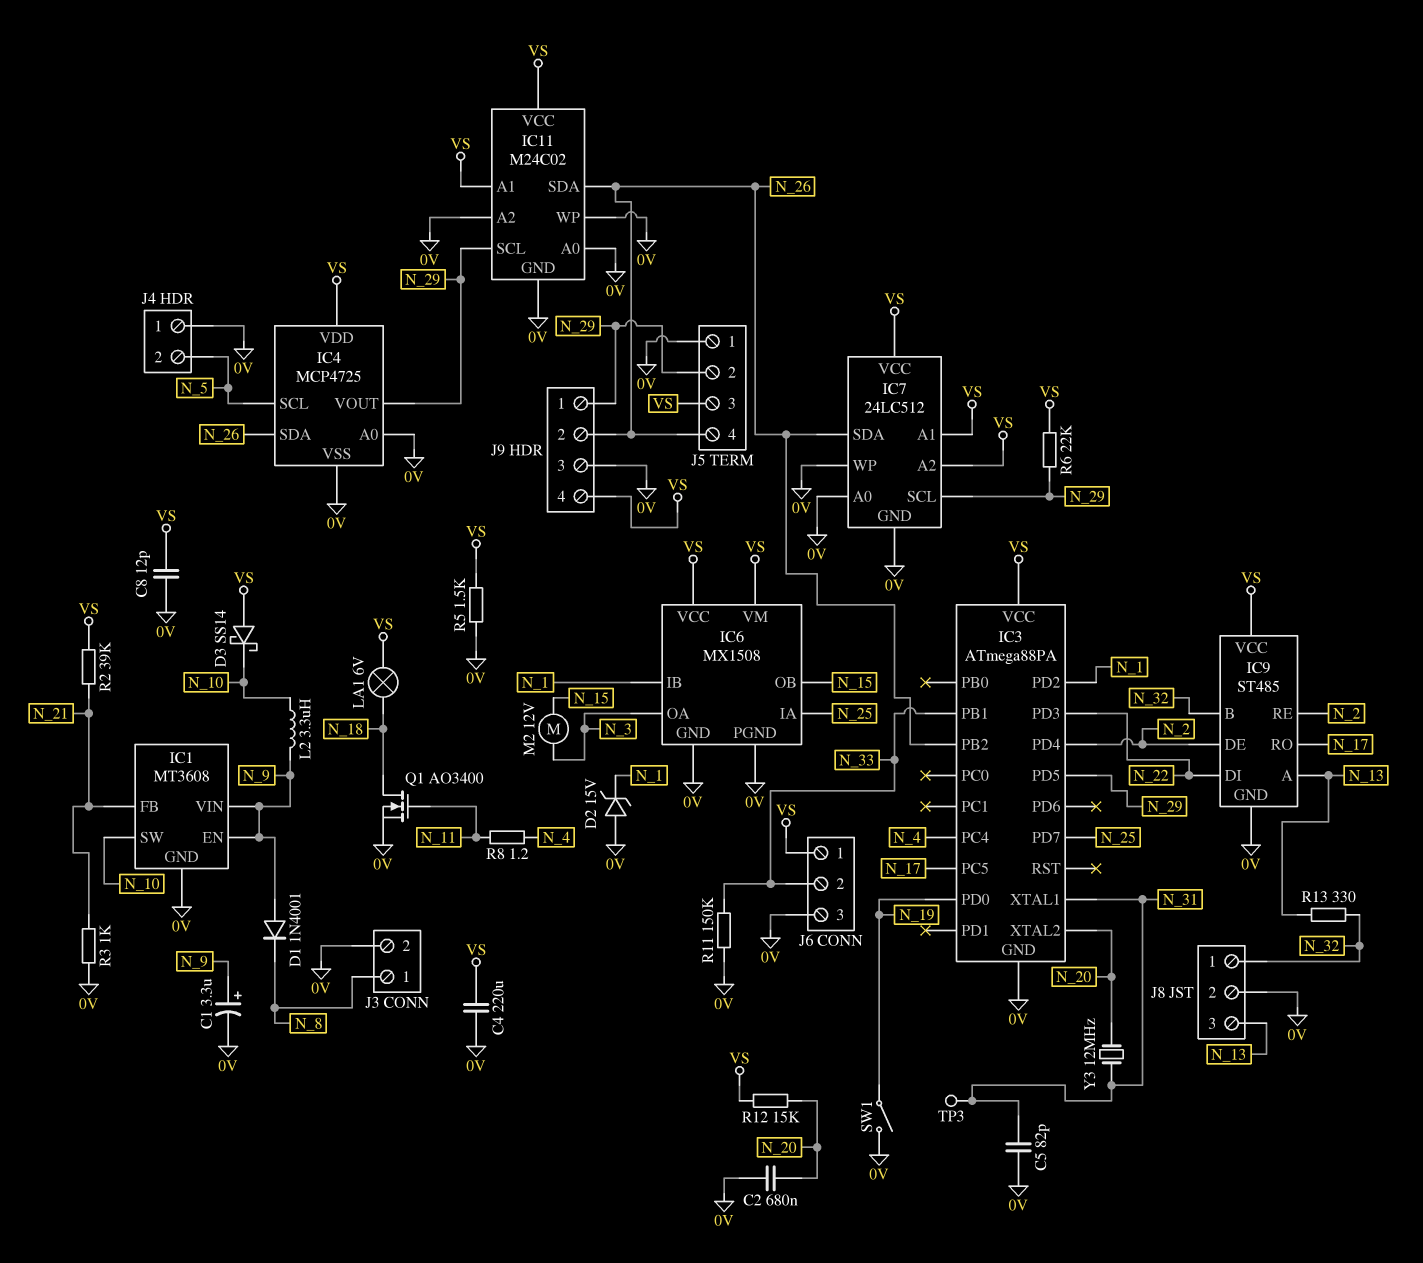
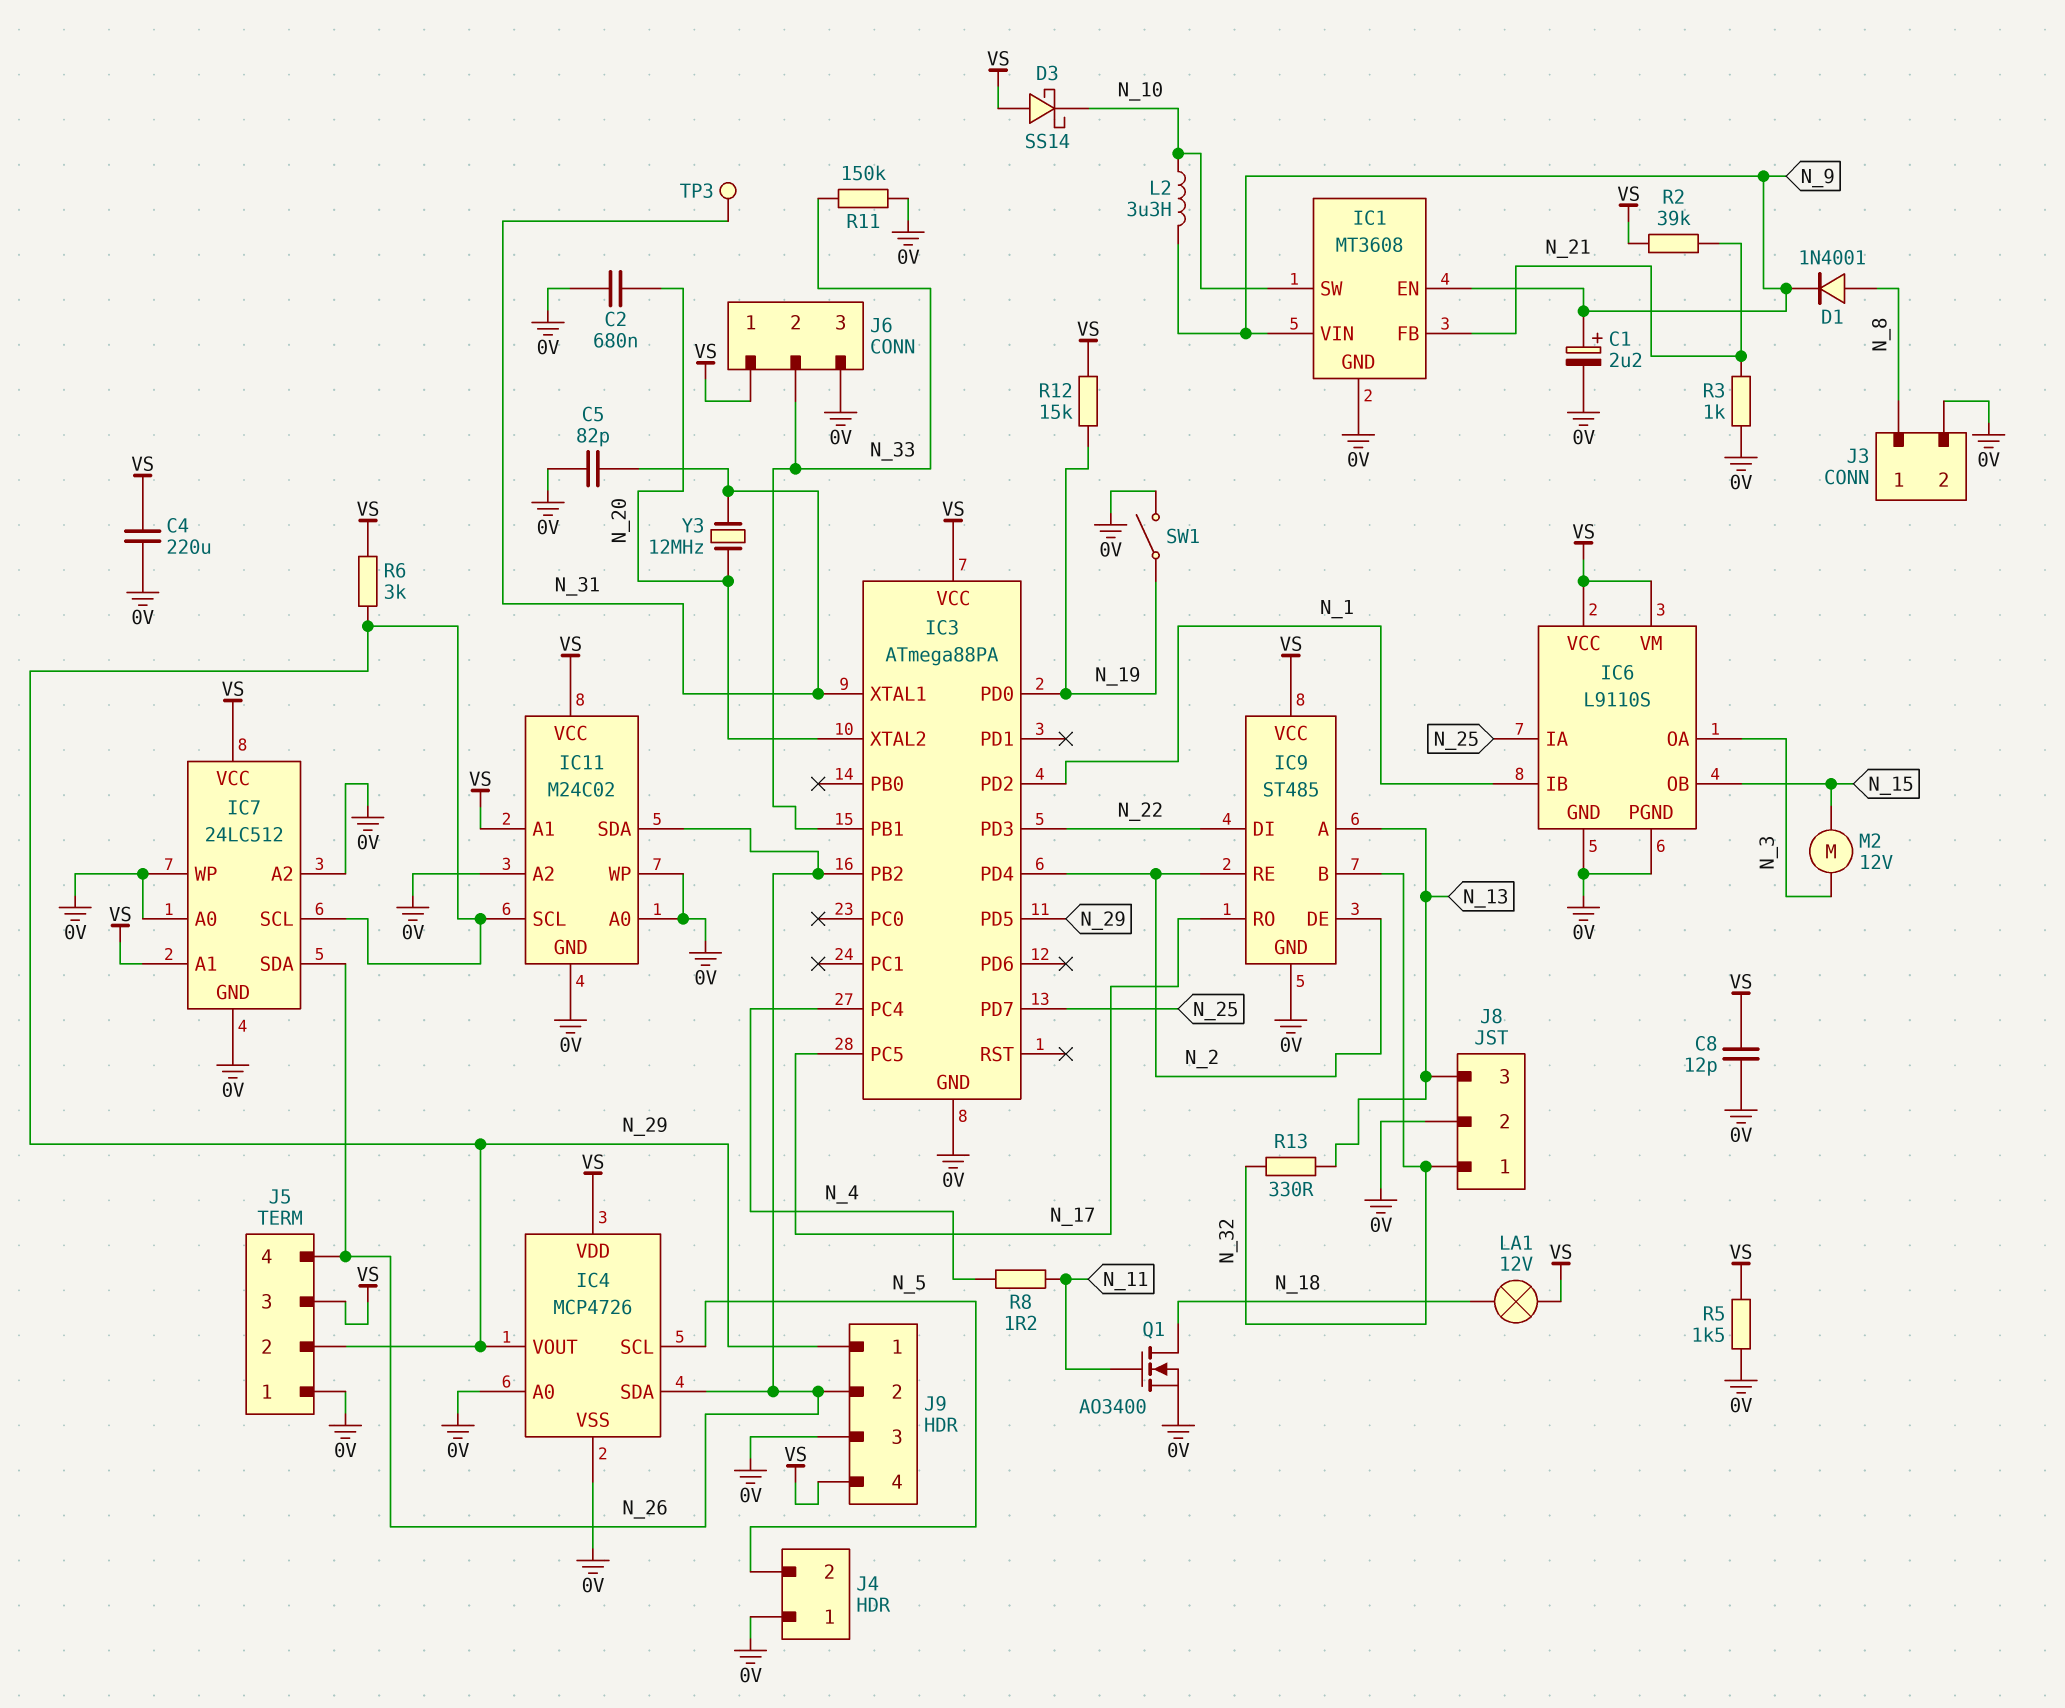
C1: 3.3uF (plus N_9, minus 0V) -> 2.2uF (plus N_9, minus 0V)
D1: diode 1N4001 (A N_9, K N_8) -> diode 1N4001 (A N_8, K N_9)
D2: zener 15V (A 0V, K N_1) -> none
IC4: MCP4725 -> MCP4726
IC6: MX1508 -> L9110S
IC7 pin A2: VS -> 0V
LA1: lamp 6V (N_18, VS) -> lamp 12V (N_18, VS)
R6: 22k (N_29, VS) -> 3k (N_29, VS)
R12: 15k (N_20, VS) -> 15k (N_19, VS)

